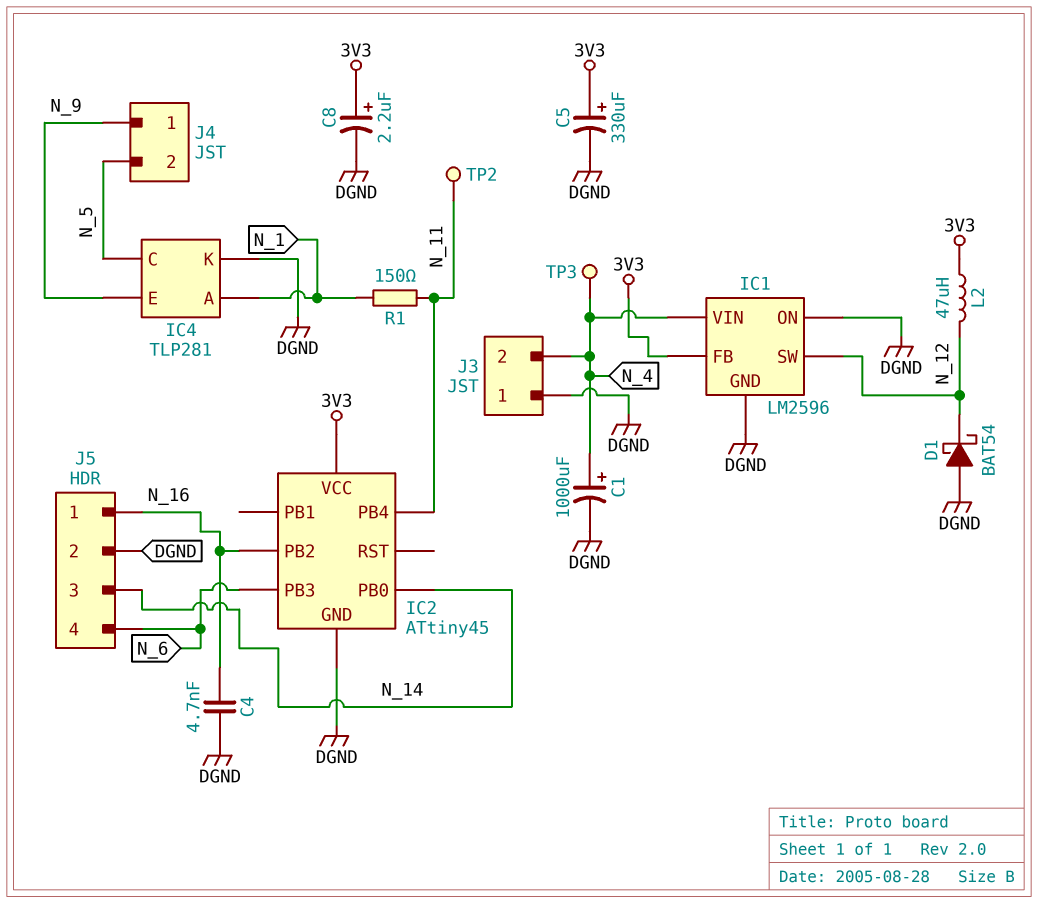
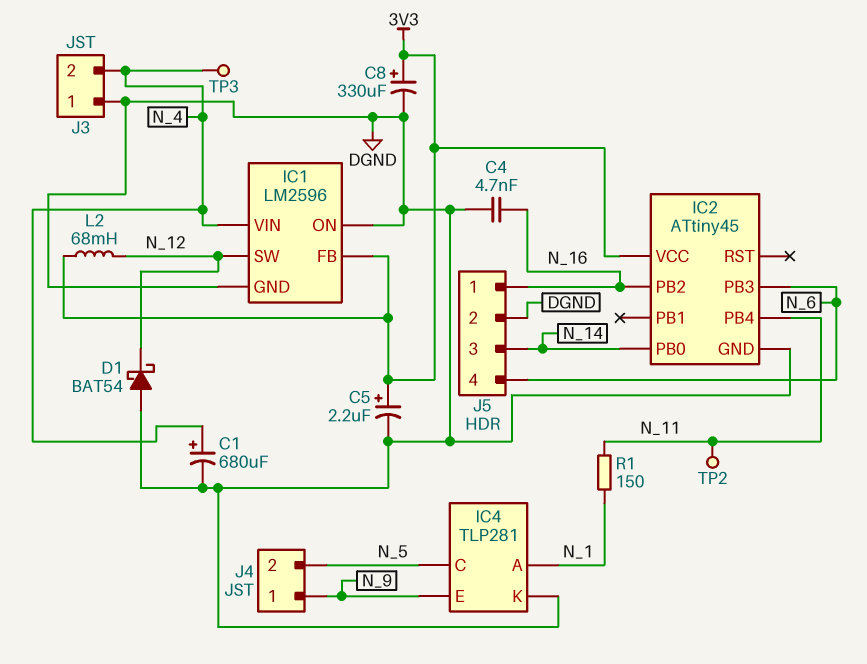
C1: 1000uF (plus N_4, minus DGND) -> 680uF (plus N_4, minus DGND)
C5: 330uF (plus 3V3, minus DGND) -> 2.2uF (plus 3V3, minus DGND)
C8: 2.2uF (plus 3V3, minus DGND) -> 330uF (plus 3V3, minus DGND)
L2: 47uH (3V3, N_12) -> 68mH (3V3, N_12)

